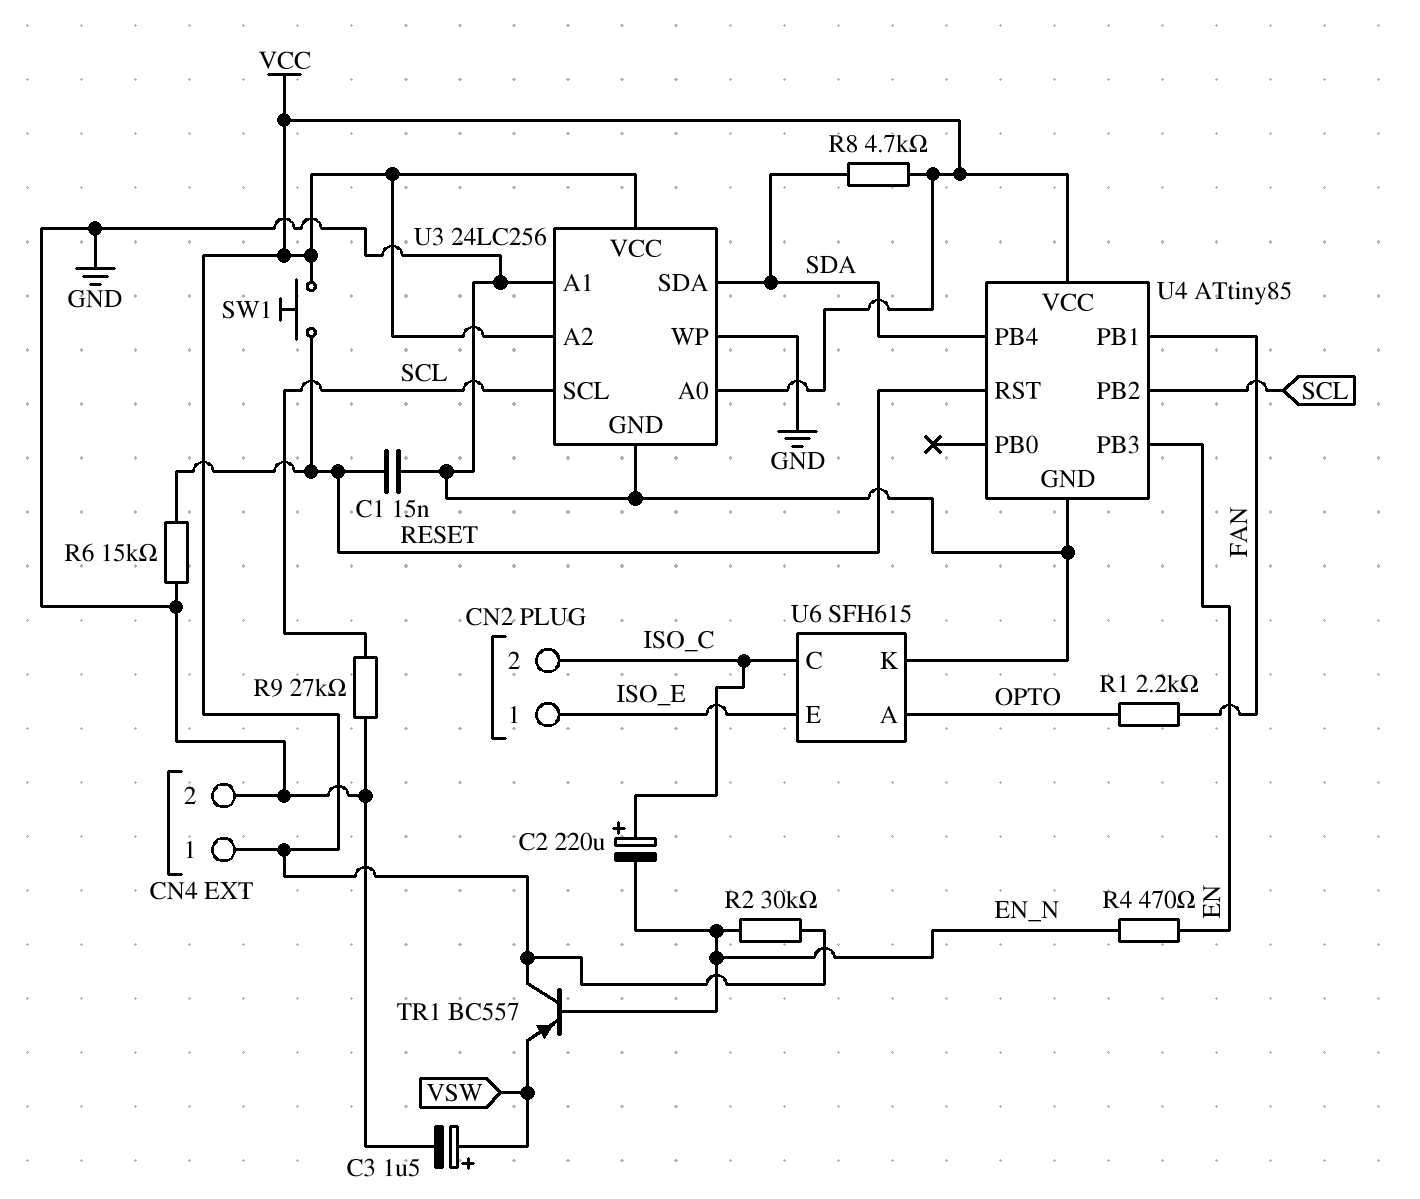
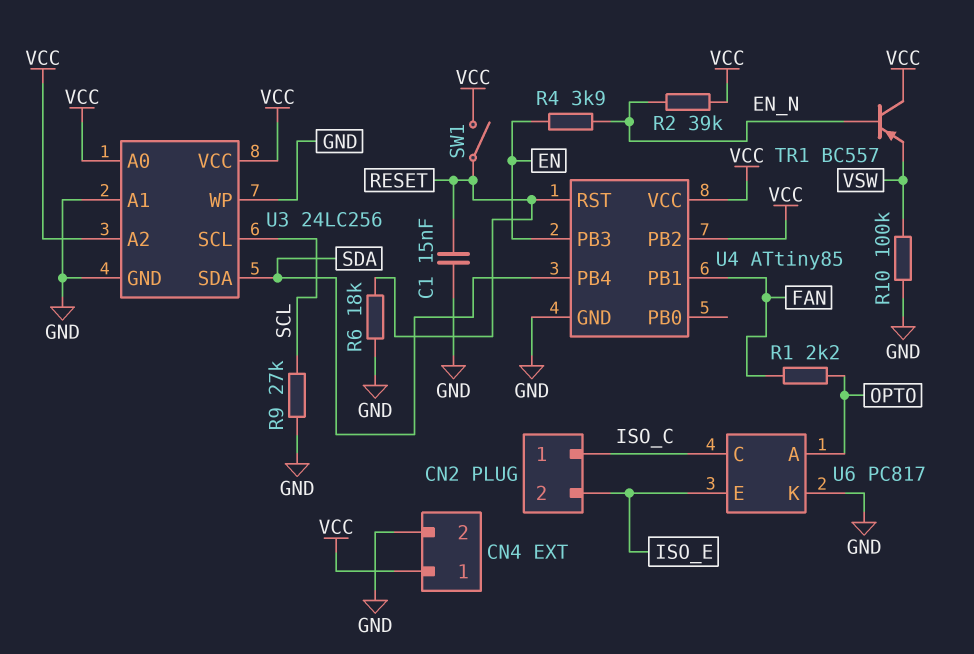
C2: 220uF (plus ISO_C, minus EN_N) -> none
C3: 1.5uF (plus VSW, minus GND) -> none
CN2 pin 1: ISO_E -> ISO_C
CN2 pin 2: ISO_C -> ISO_E
R2: 30k (EN_N, VCC) -> 39k (EN_N, VCC)
R4: 470 (EN, EN_N) -> 3.9k (EN, EN_N)
R6: 15k (GND, RESET) -> 18k (GND, RESET)
R8: 4.7k (SDA, VCC) -> none
R10: none -> 100k (GND, VSW)
SW1: button (RESET, VCC) -> switch (RESET, VCC)
U4 pin PB2: SCL -> VCC
U6: SFH615 -> PC817

